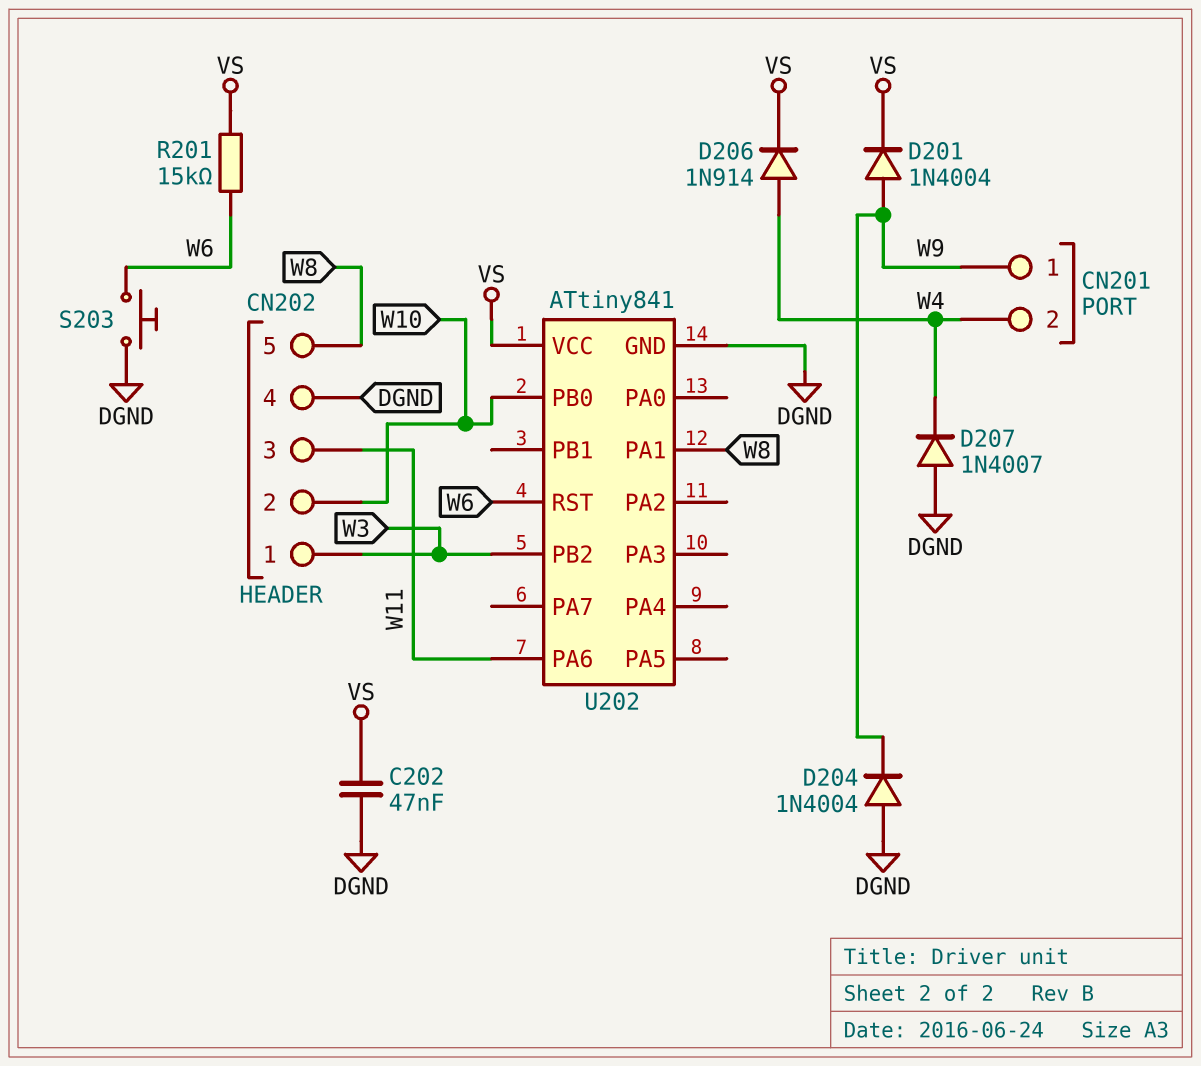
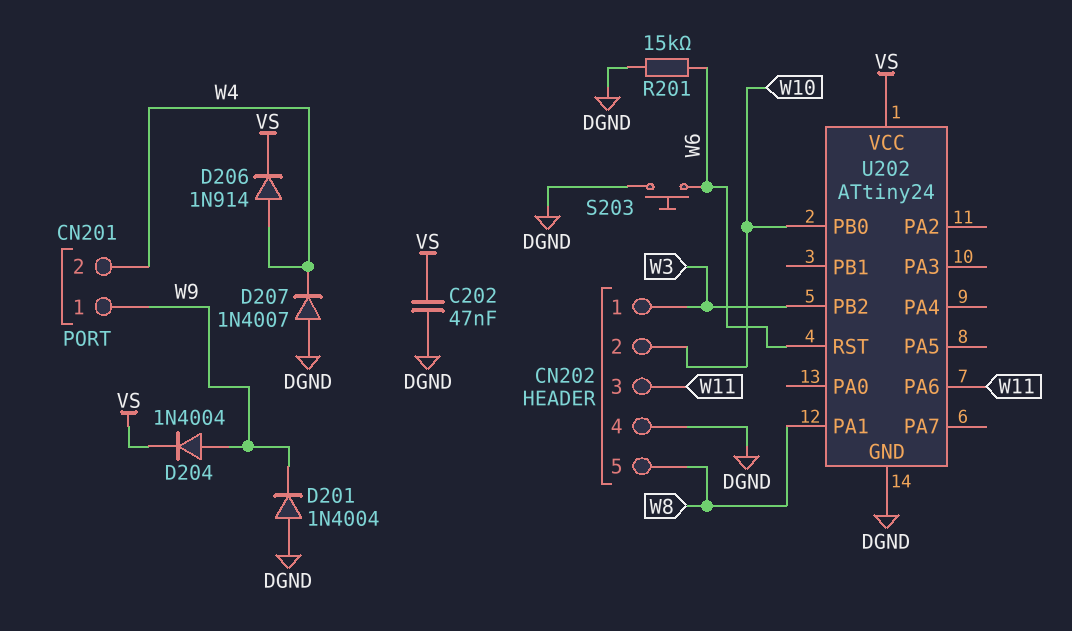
D201: diode 1N4004 (A W9, K VS) -> diode 1N4004 (A DGND, K W9)
D204: diode 1N4004 (A DGND, K W9) -> diode 1N4004 (A W9, K VS)
R201: 15k (VS, W6) -> 15k (DGND, W6)
U202: ATtiny841 -> ATtiny24

